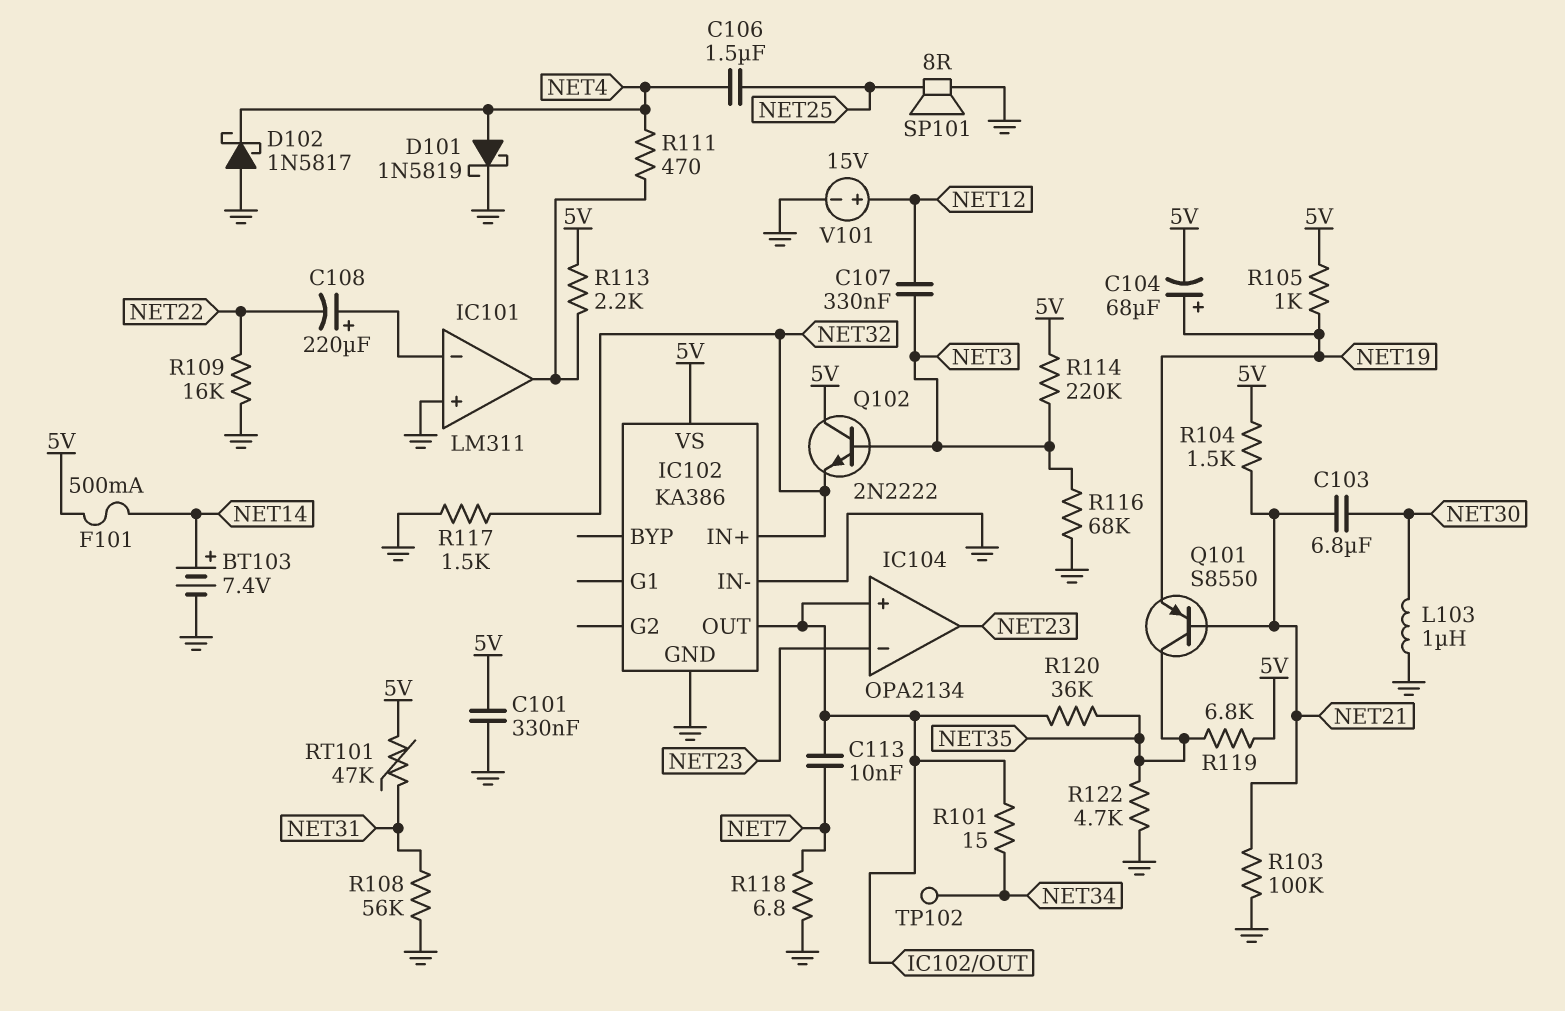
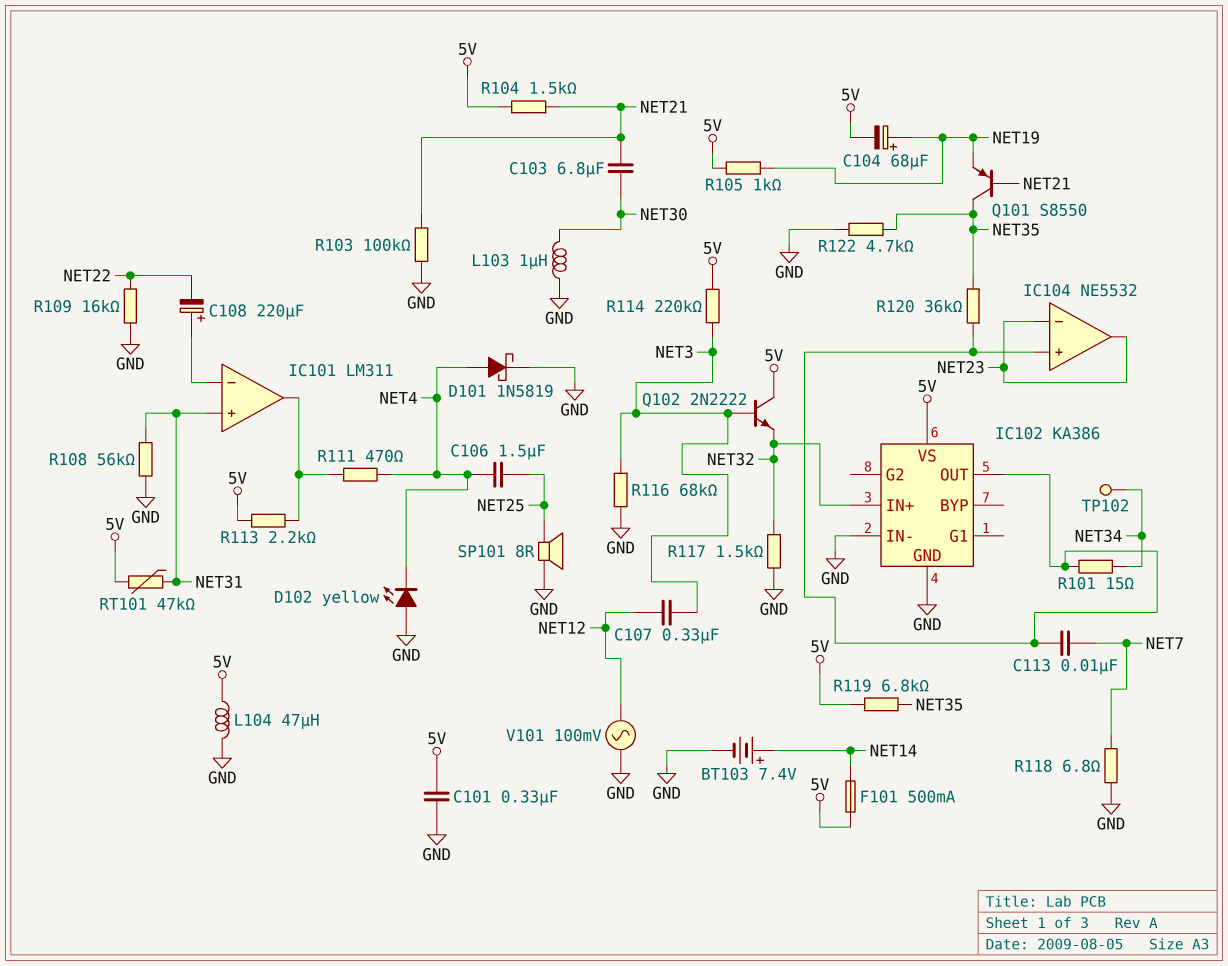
D102: schottky 1N5817 (A GND, K NET4) -> LED yellow (A GND, K NET4)
IC101 pin in+: GND -> NET31
IC104: OPA2134 -> NE5532
L104: none -> 47uH (5V, GND)
V101: 15V (plus NET12, minus GND) -> AC 100mV (GND, NET12)

